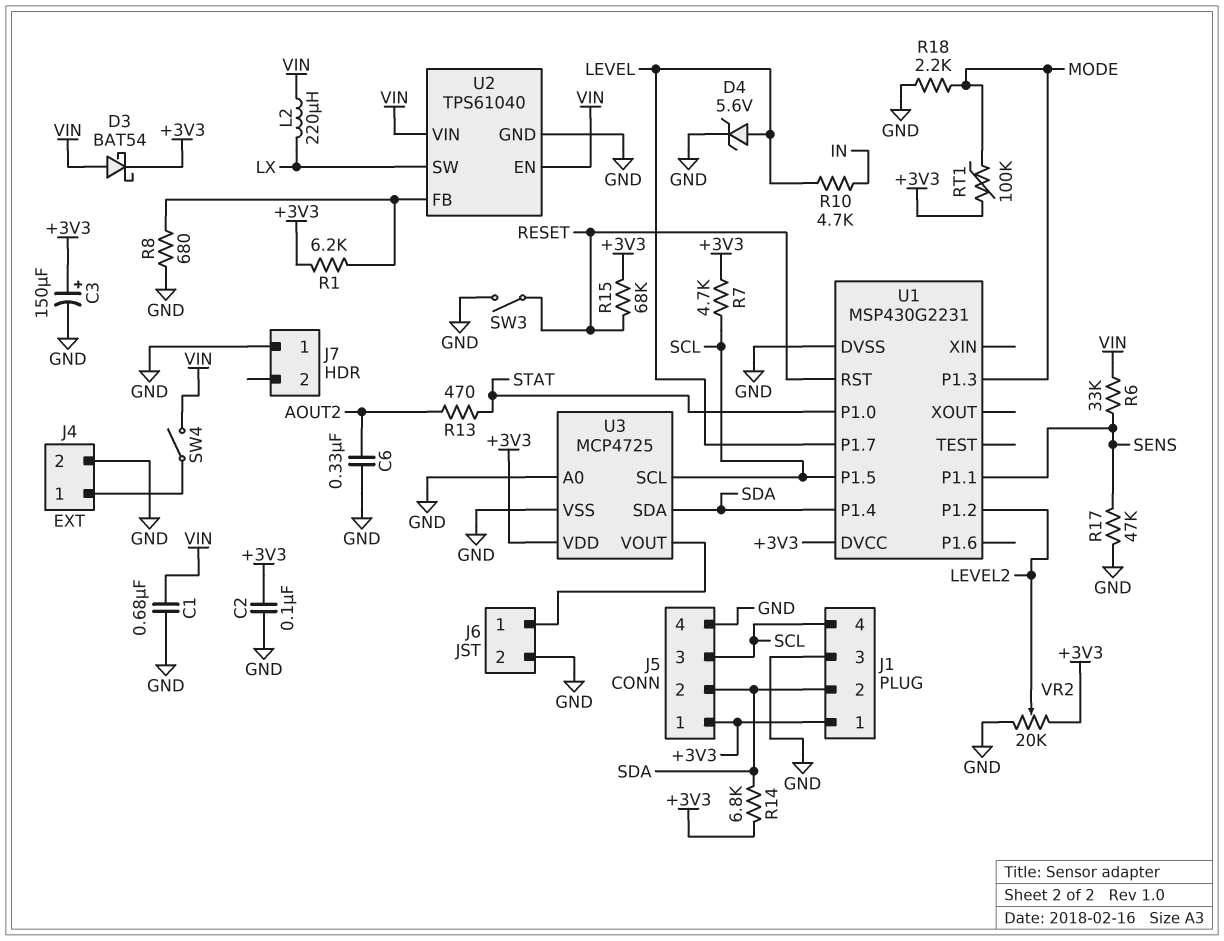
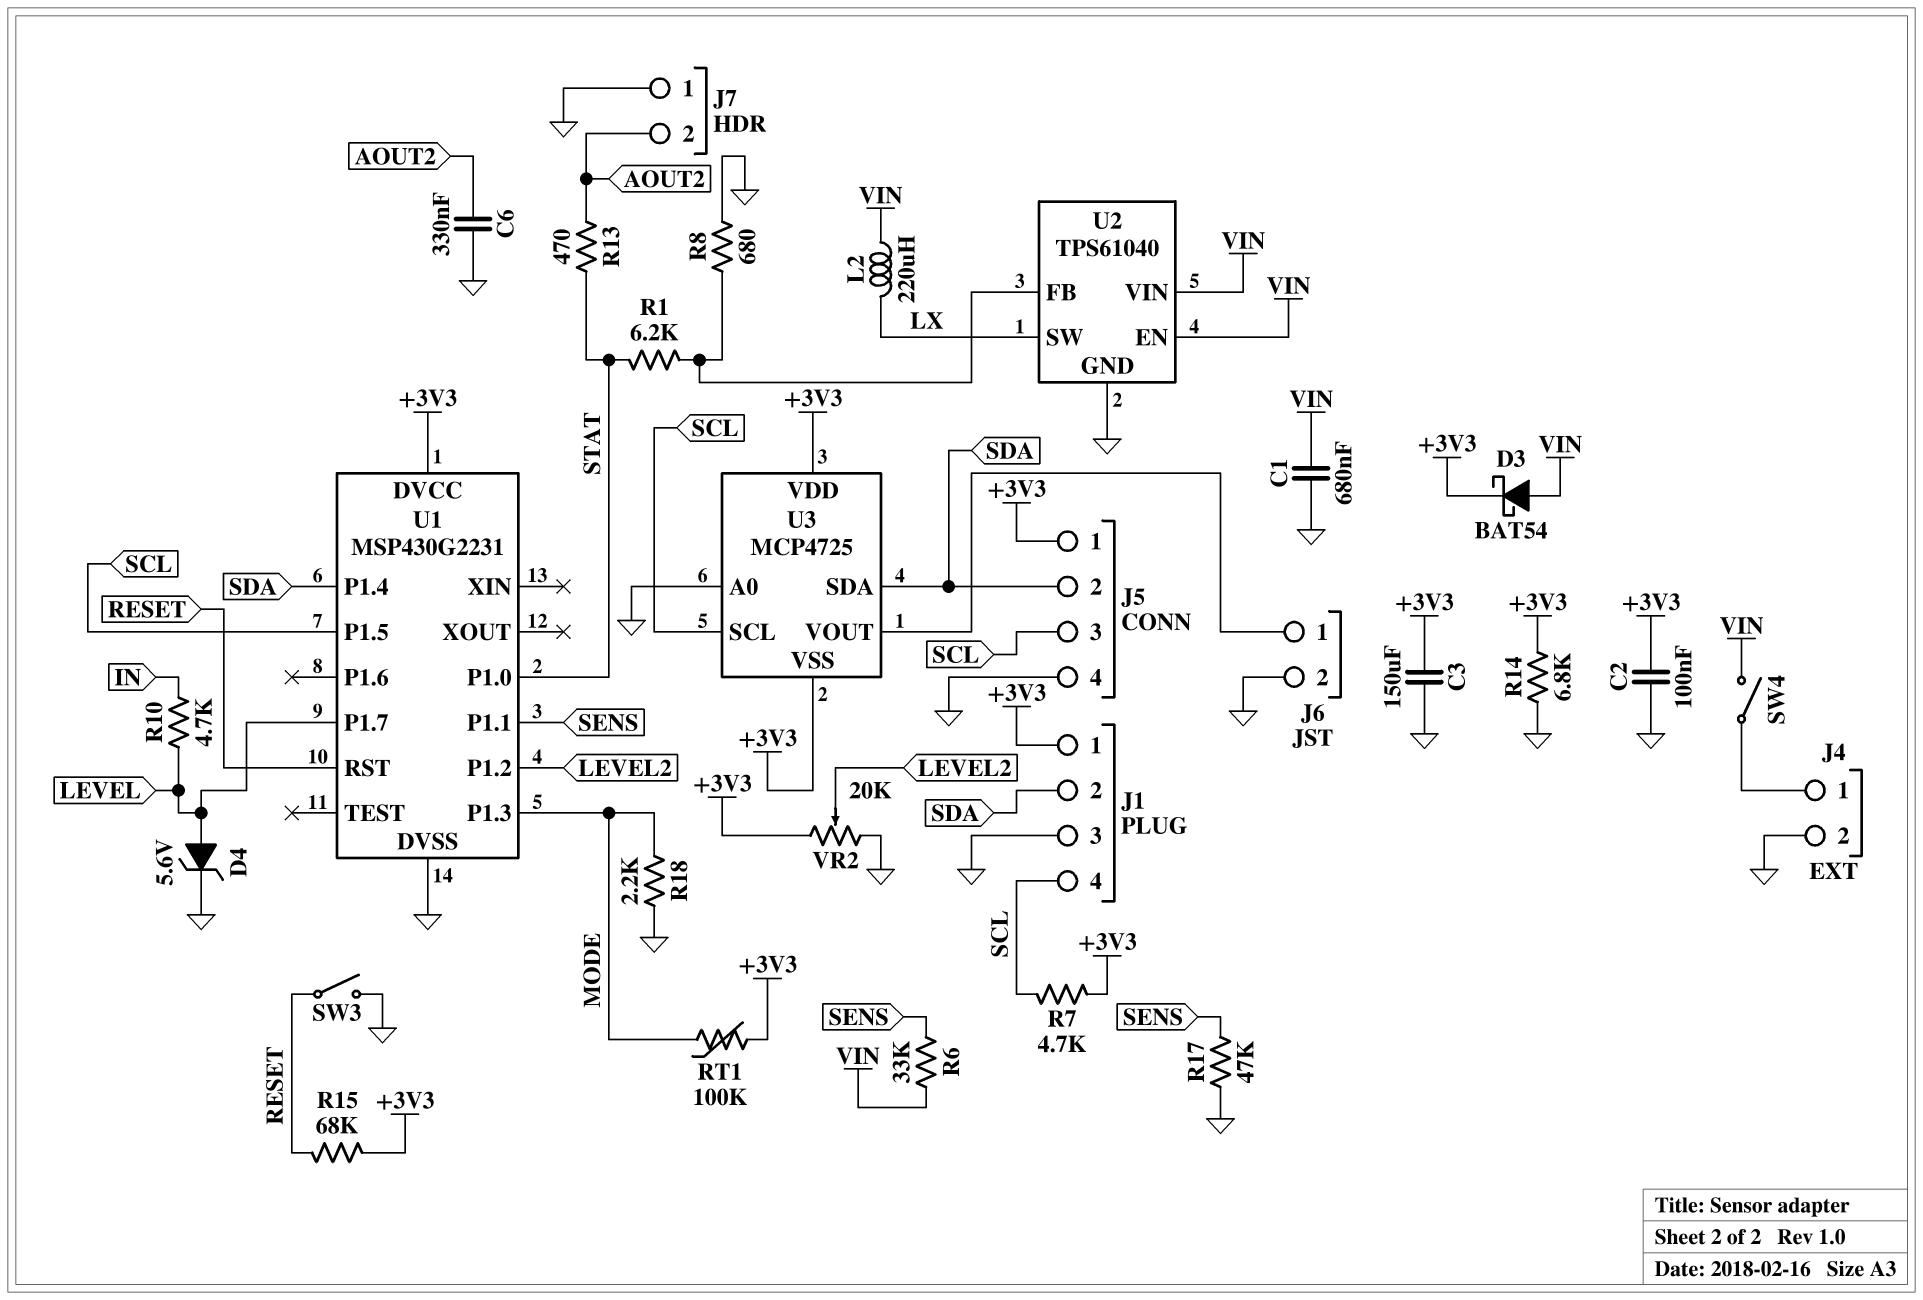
C3: 150uF (plus +3V3, minus GND) -> 150uF (+3V3, GND)
J7 pin 2: none -> AOUT2
R1: 6.2k (+3V3, U2/FB) -> 6.2k (STAT, U2/FB)
R14: 6.8k (+3V3, SDA) -> 6.8k (+3V3, GND)
U3 pin VSS: GND -> +3V3

